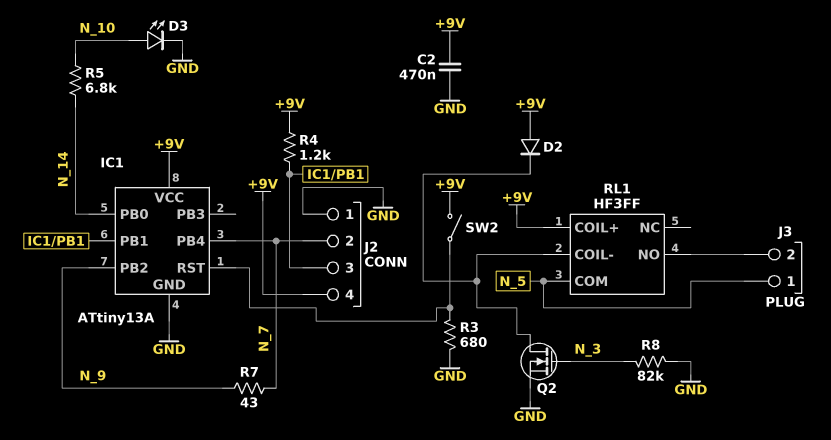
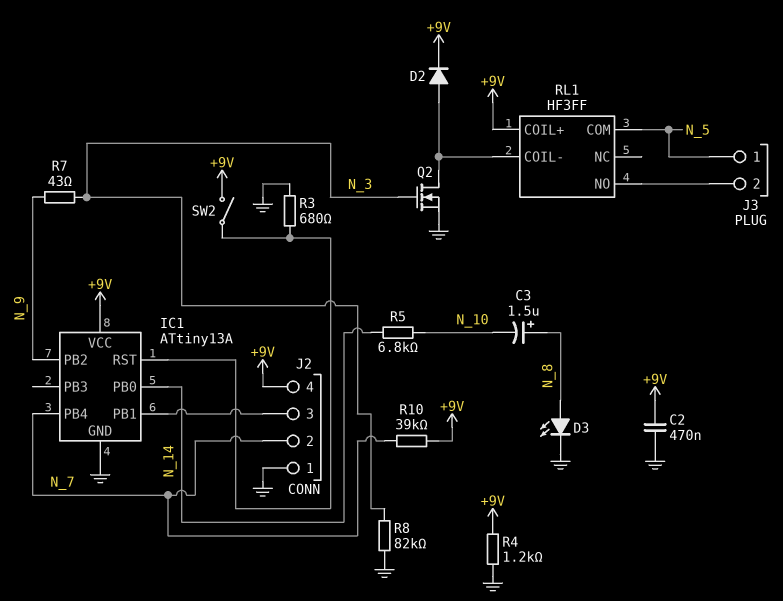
C3: none -> 1.5uF (plus N_8, minus N_10)
D2: diode (A +9V, K RL1/COIL-) -> diode (A RL1/COIL-, K +9V)
D3: LED (A N_10, K GND) -> LED (A N_8, K GND)
R4: 1.2k (+9V, IC1/PB1) -> 1.2k (+9V, GND)
R7: 43 (N_7, N_9) -> 43 (N_3, N_9)
R10: none -> 39k (+9V, N_7)

